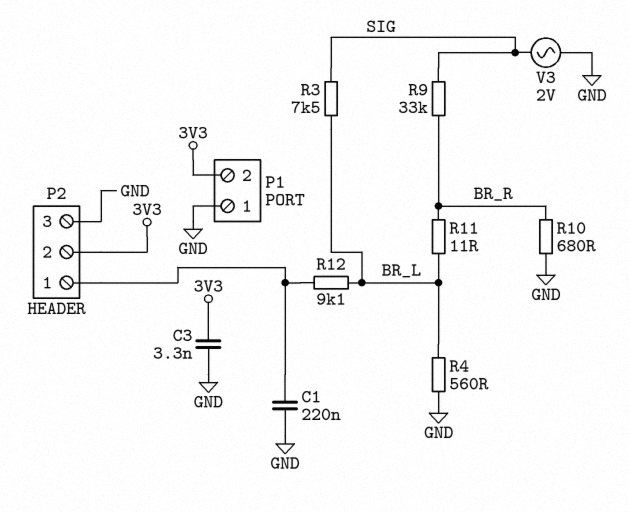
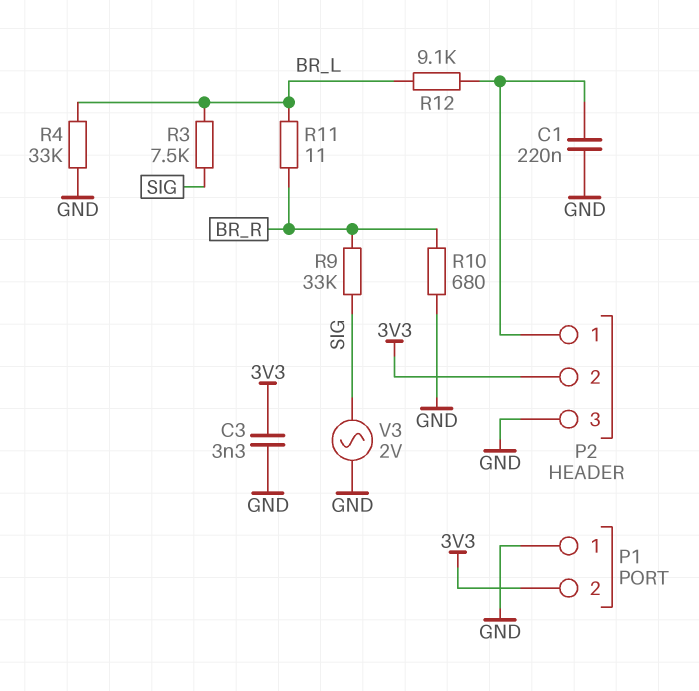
R4: 560 (BR_L, GND) -> 33k (BR_L, GND)

